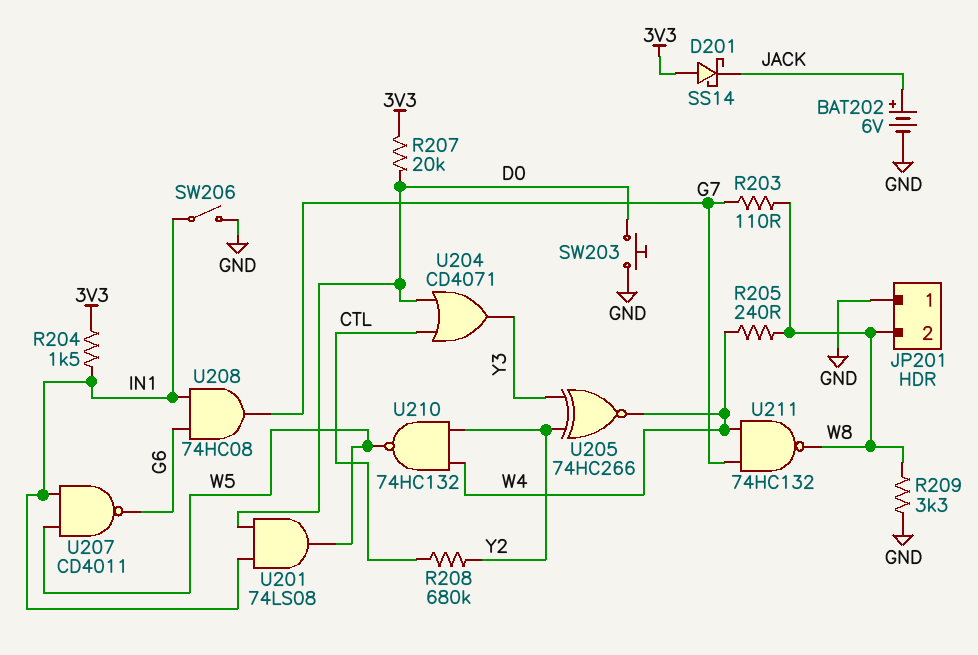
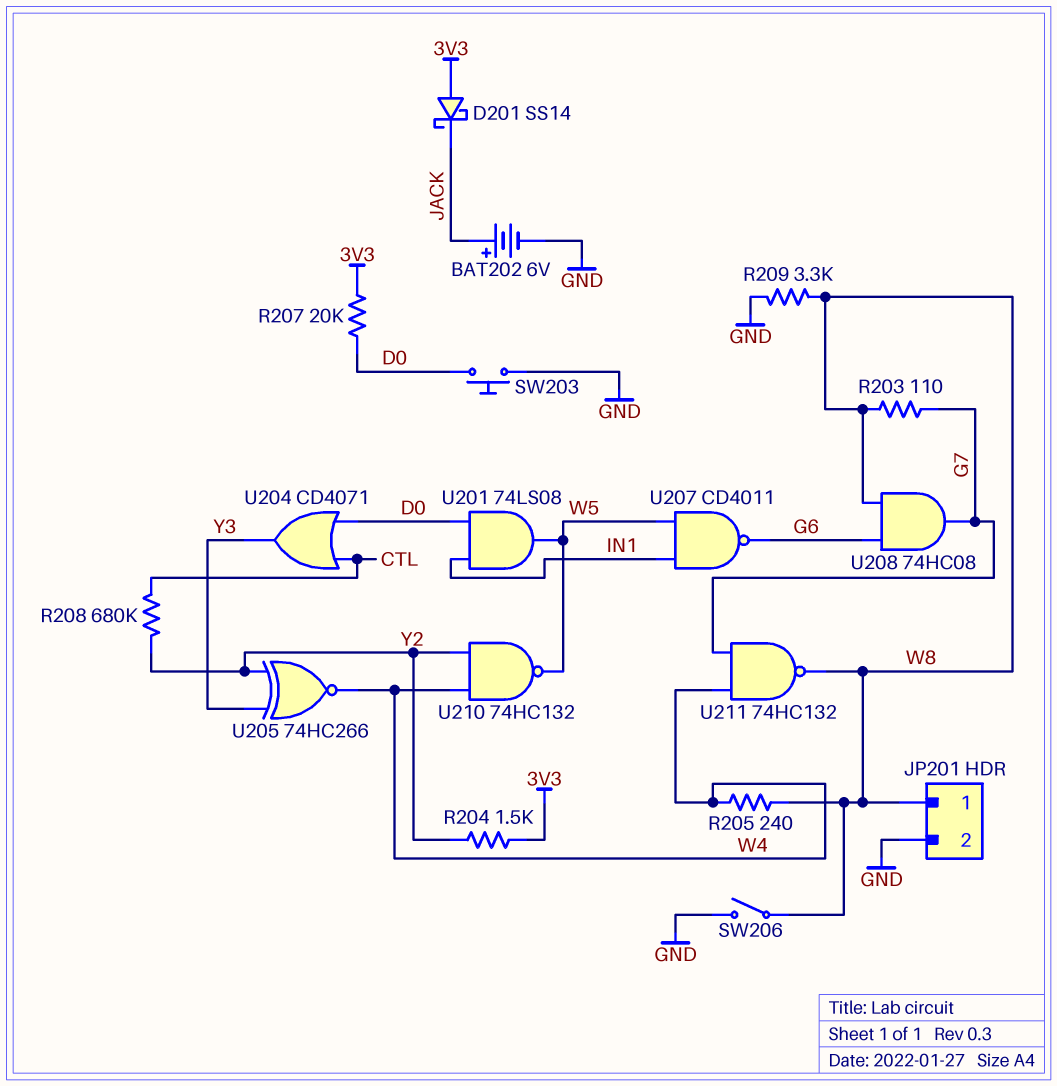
JP201 pin 1: GND -> W8
JP201 pin 2: W8 -> GND
R204: 1.5k (3V3, IN1) -> 1.5k (3V3, Y2)
SW206: switch (GND, IN1) -> switch (GND, W8)
U208: AND 74HC08 (in G6, in IN1, out G7) -> AND 74HC08 (in G6, in W8, out G7)

